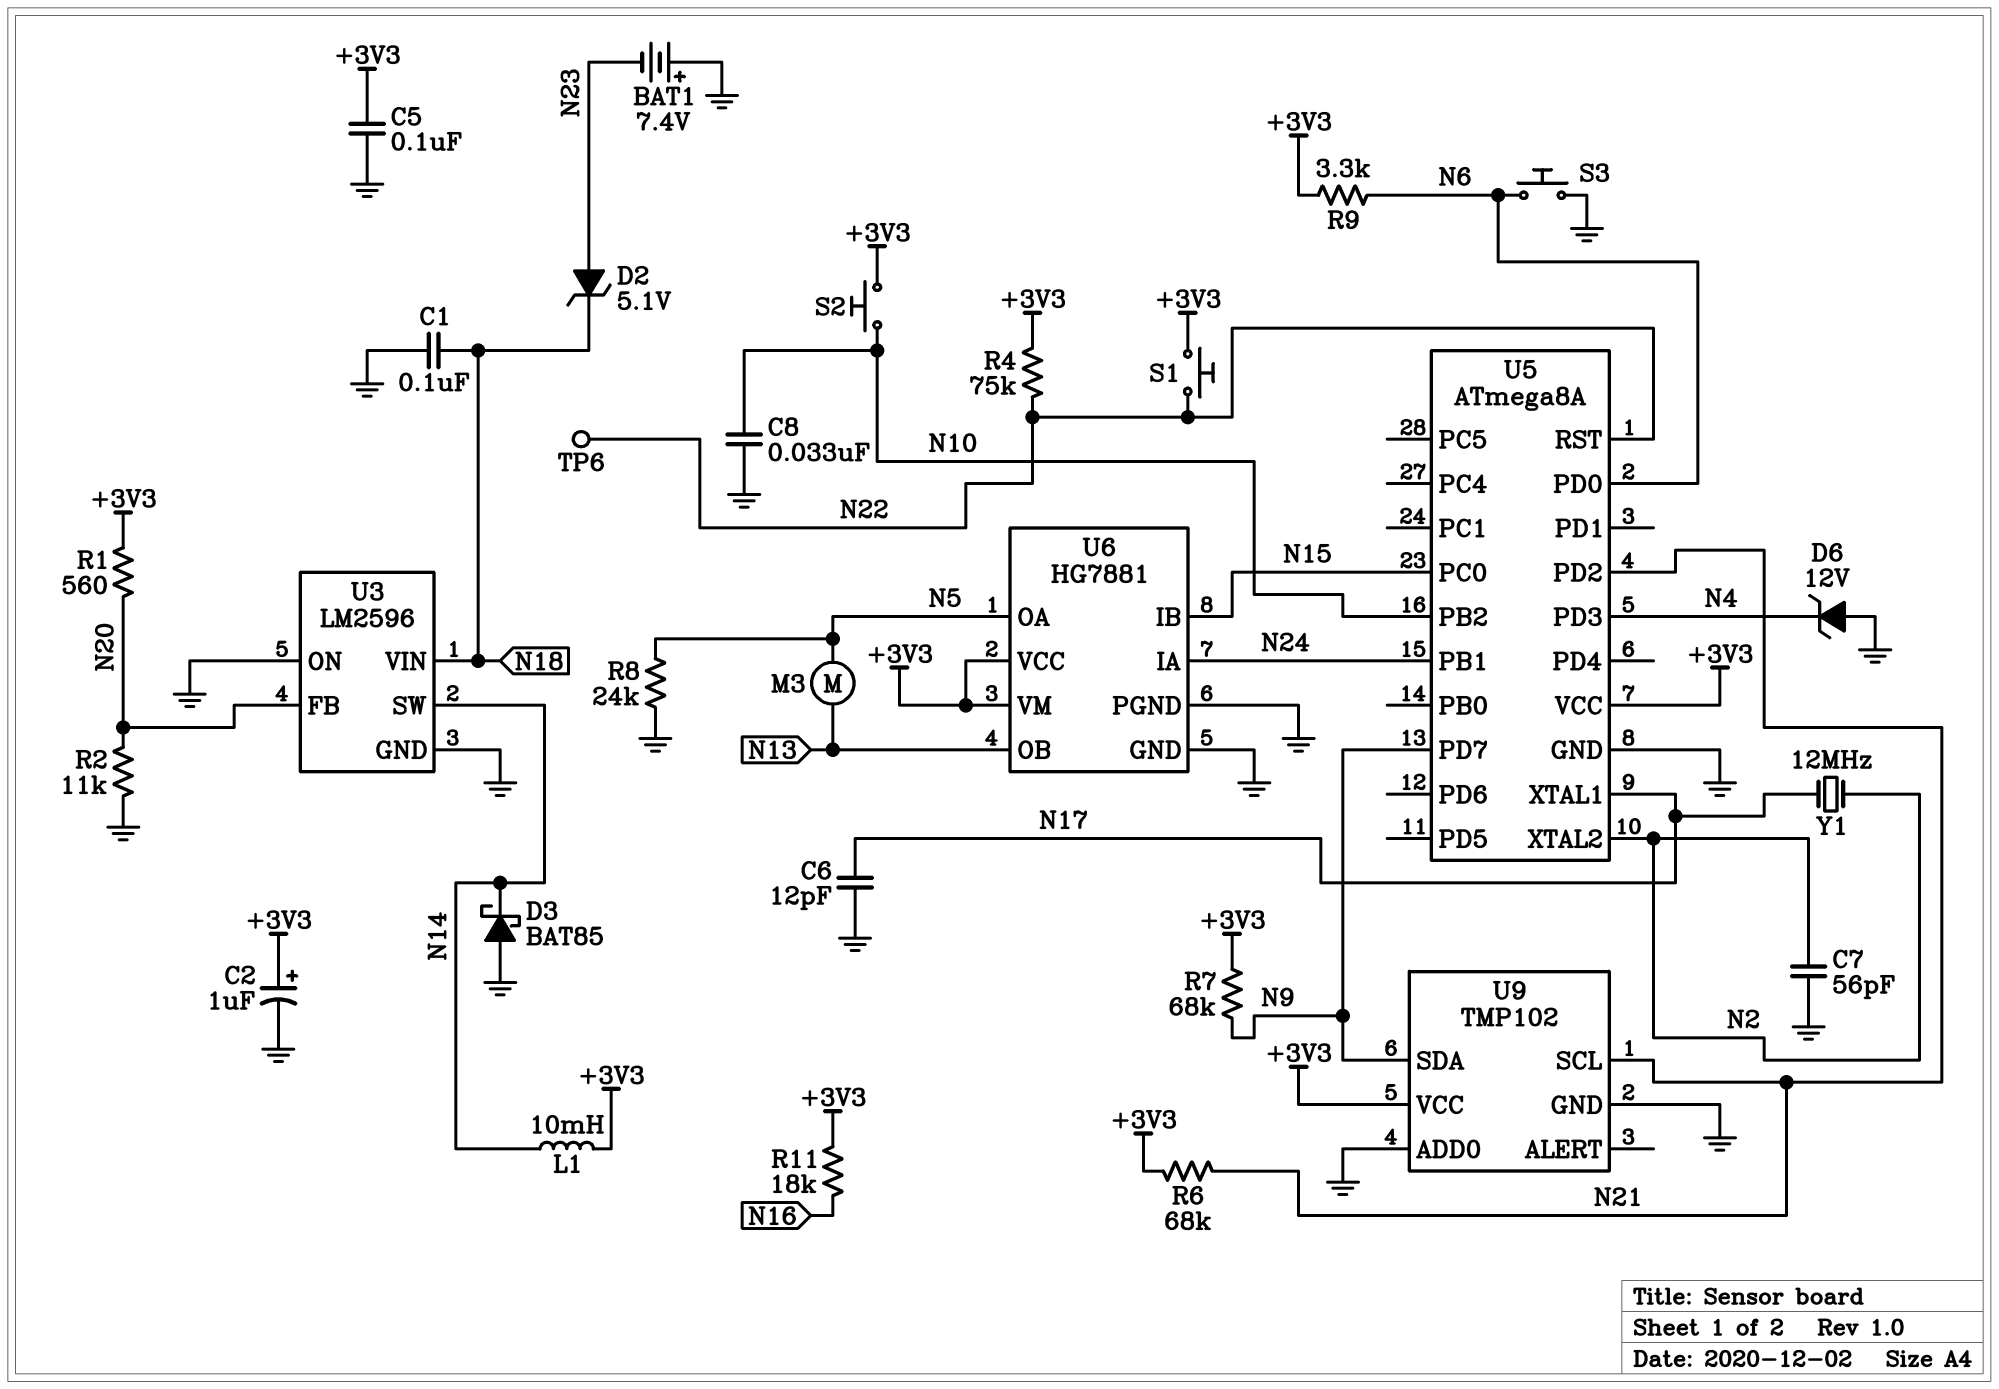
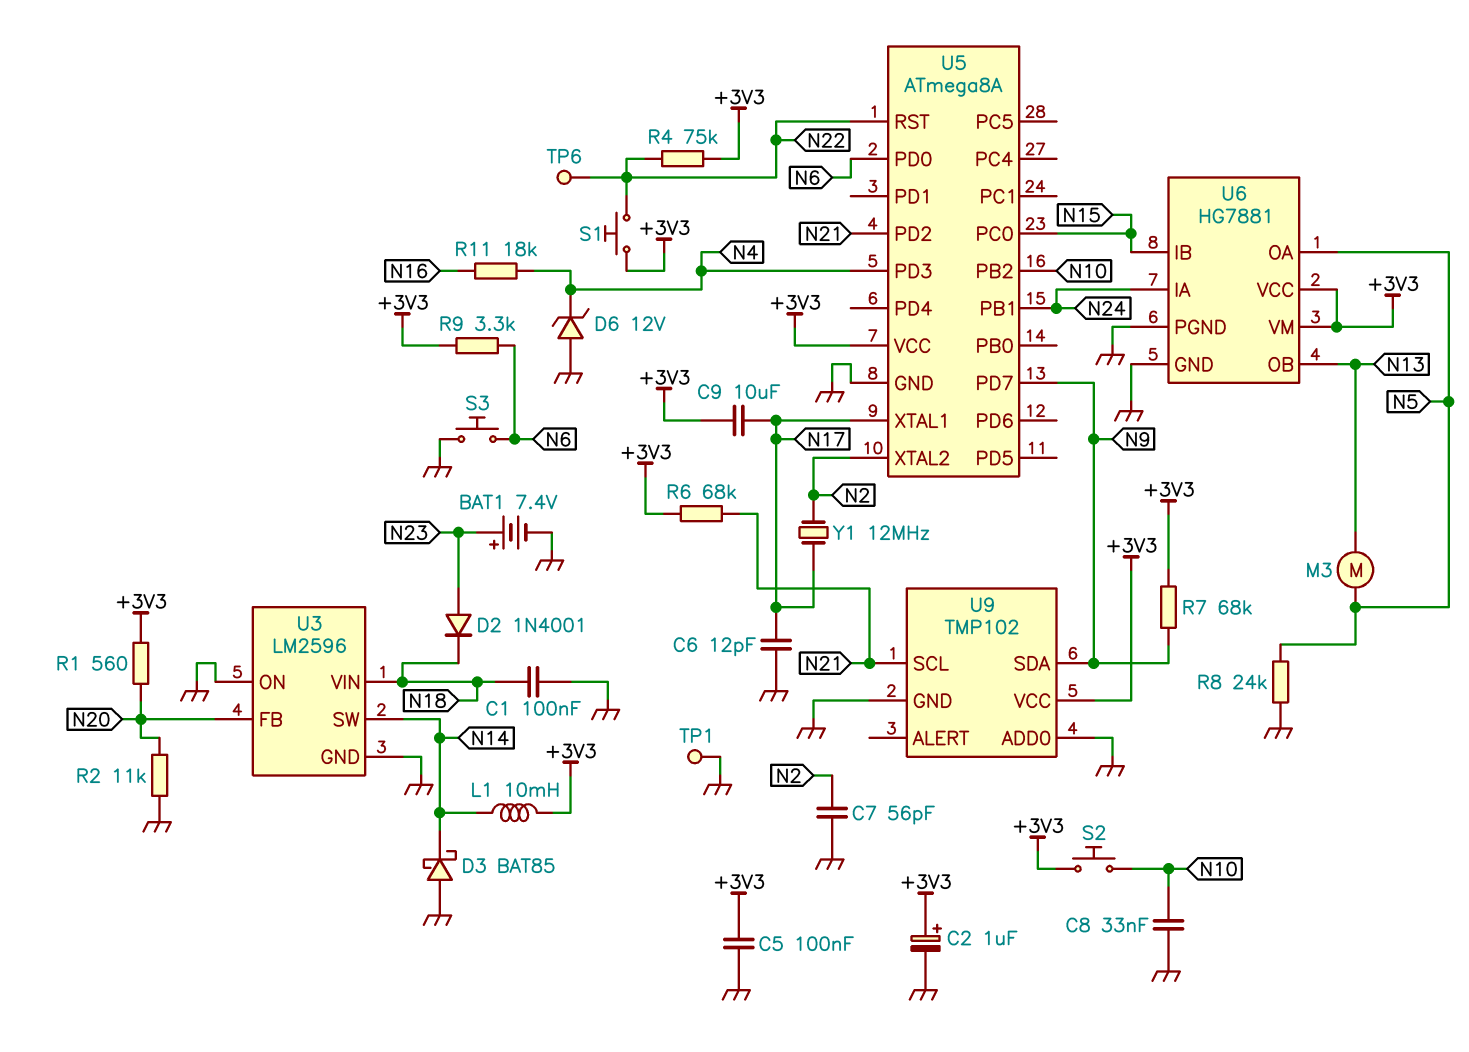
BAT1: 7.4V (plus GND, minus N23) -> 7.4V (plus N23, minus GND)
C9: none -> 10uF (+3V3, N17)
D2: zener 5.1V (A N23, K N18) -> diode 1N4001 (A N23, K N18)
R11: 18k (+3V3, N16) -> 18k (N4, N16)
TP1: none -> test point (GND)

